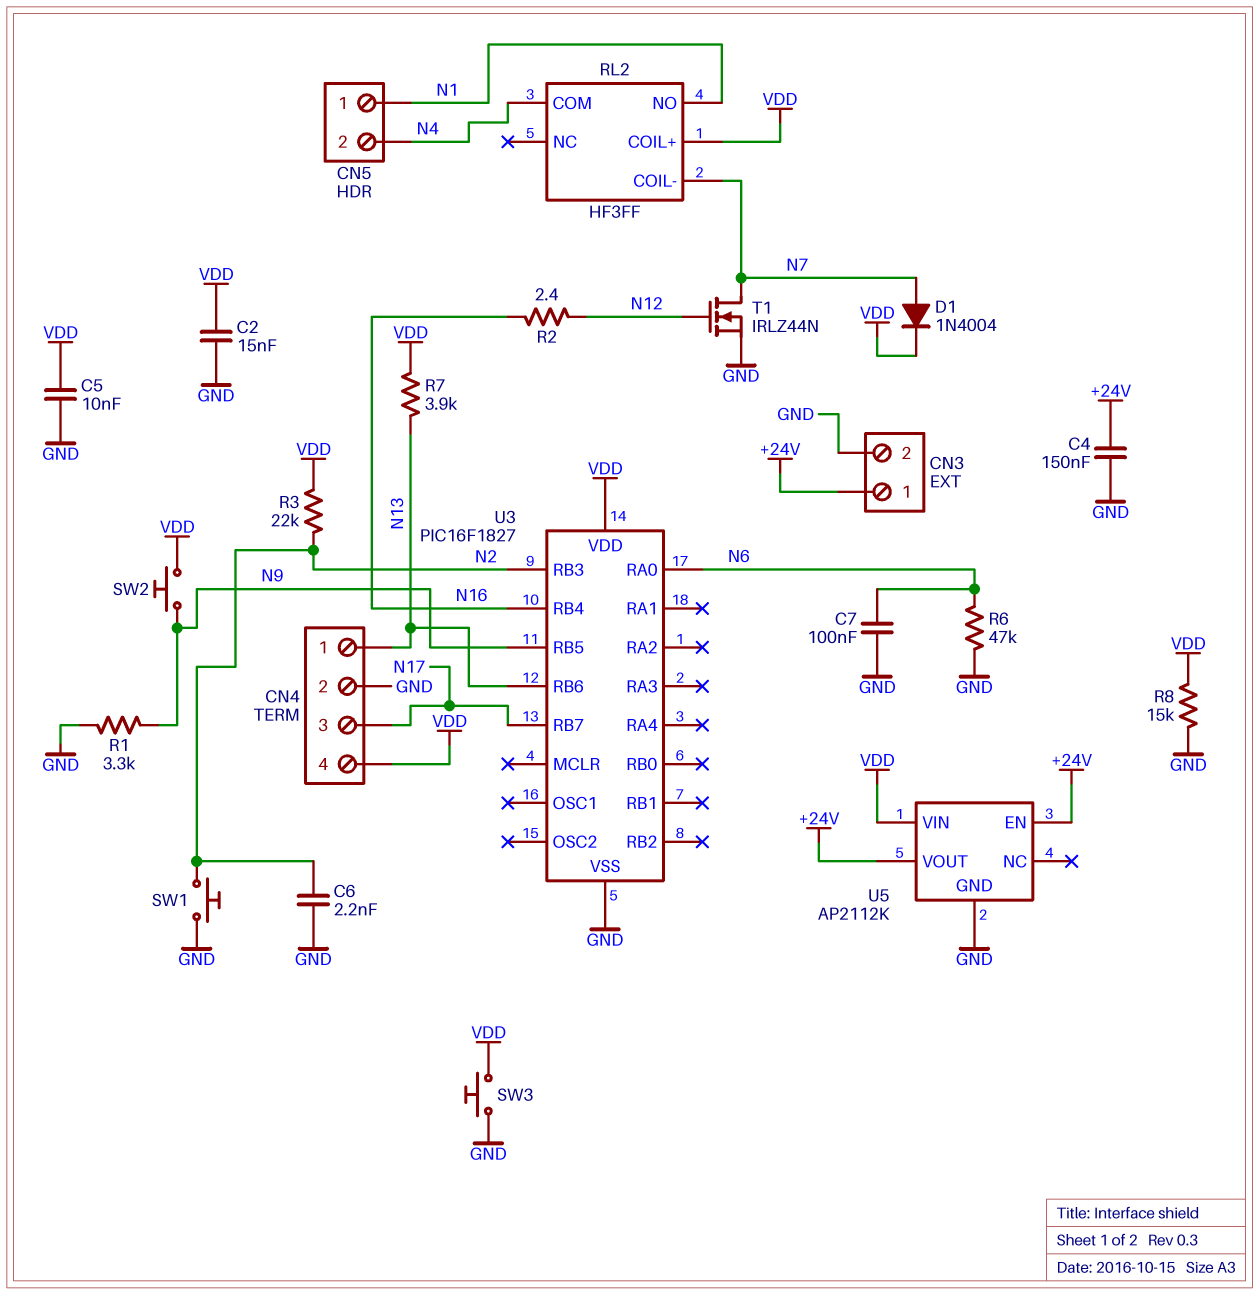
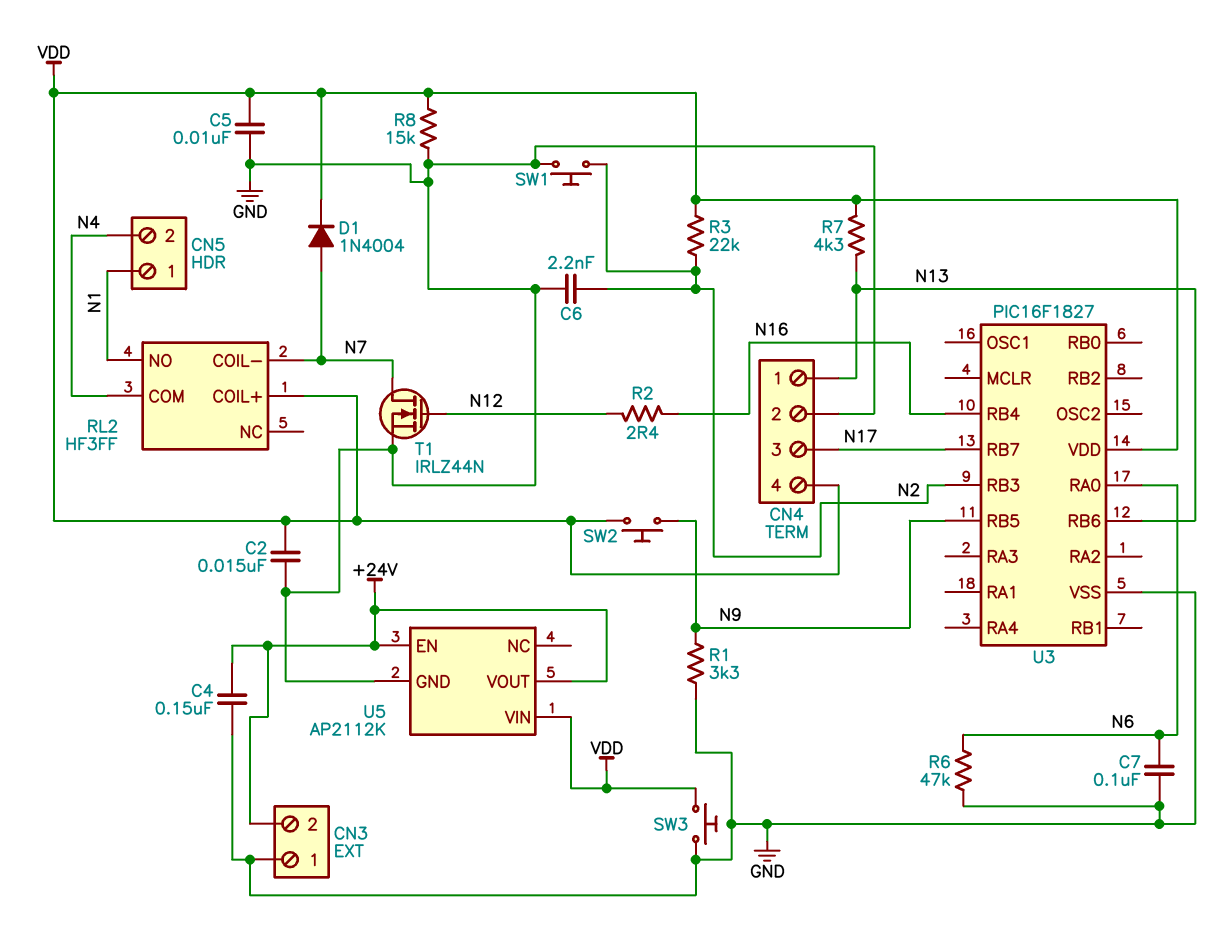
CN3 pin 1: +24V -> GND
CN3 pin 2: GND -> +24V
R7: 3.9k (N13, VDD) -> 4.3k (N13, VDD)

